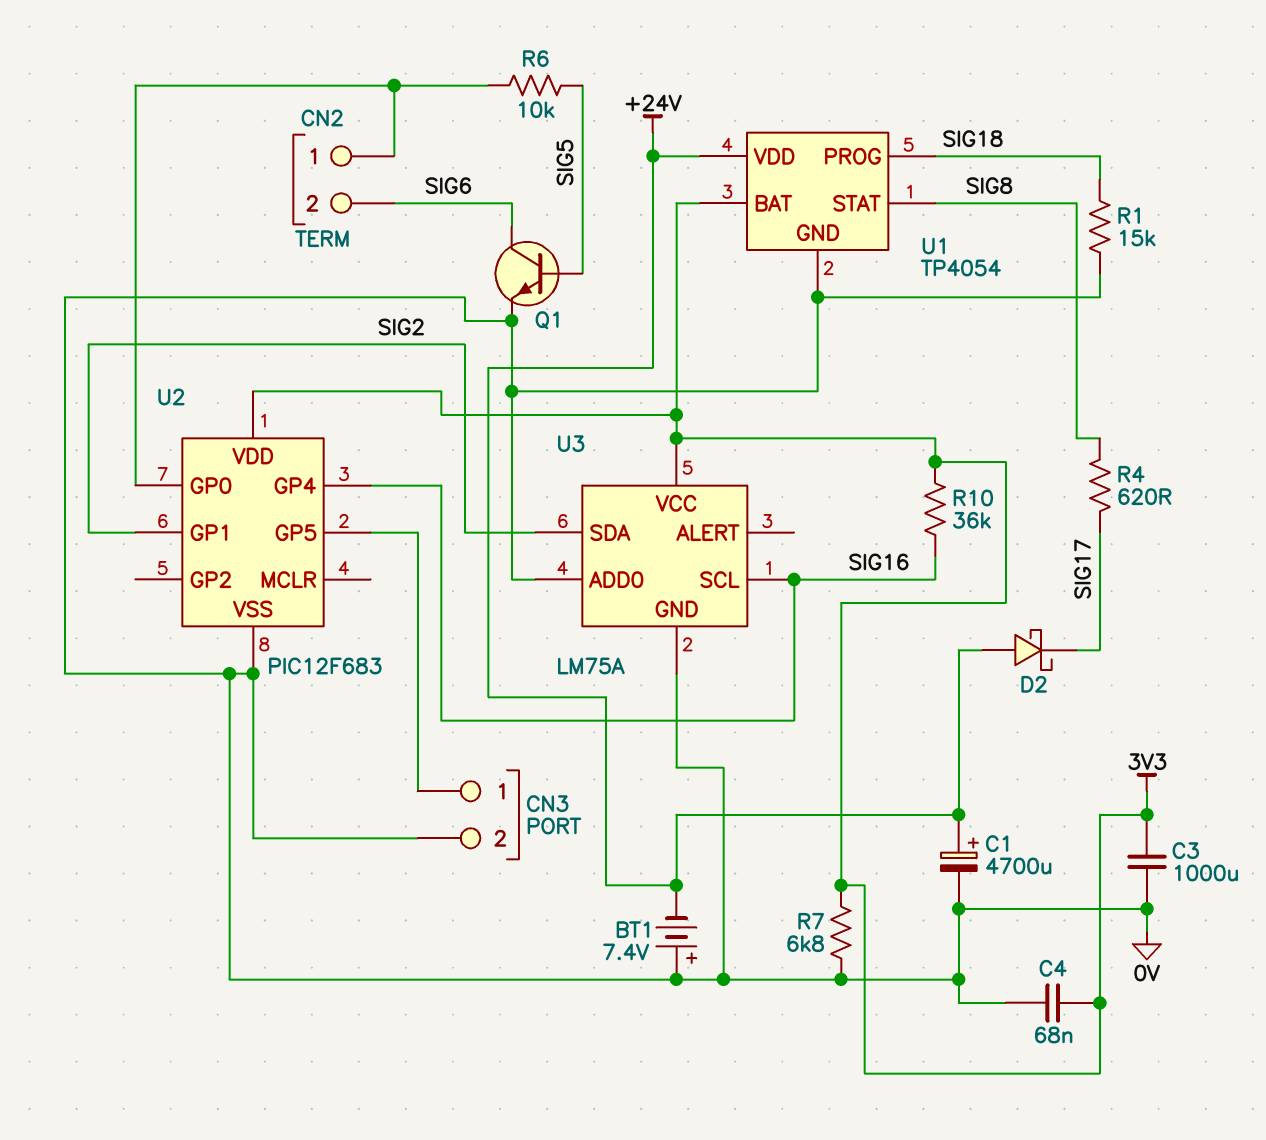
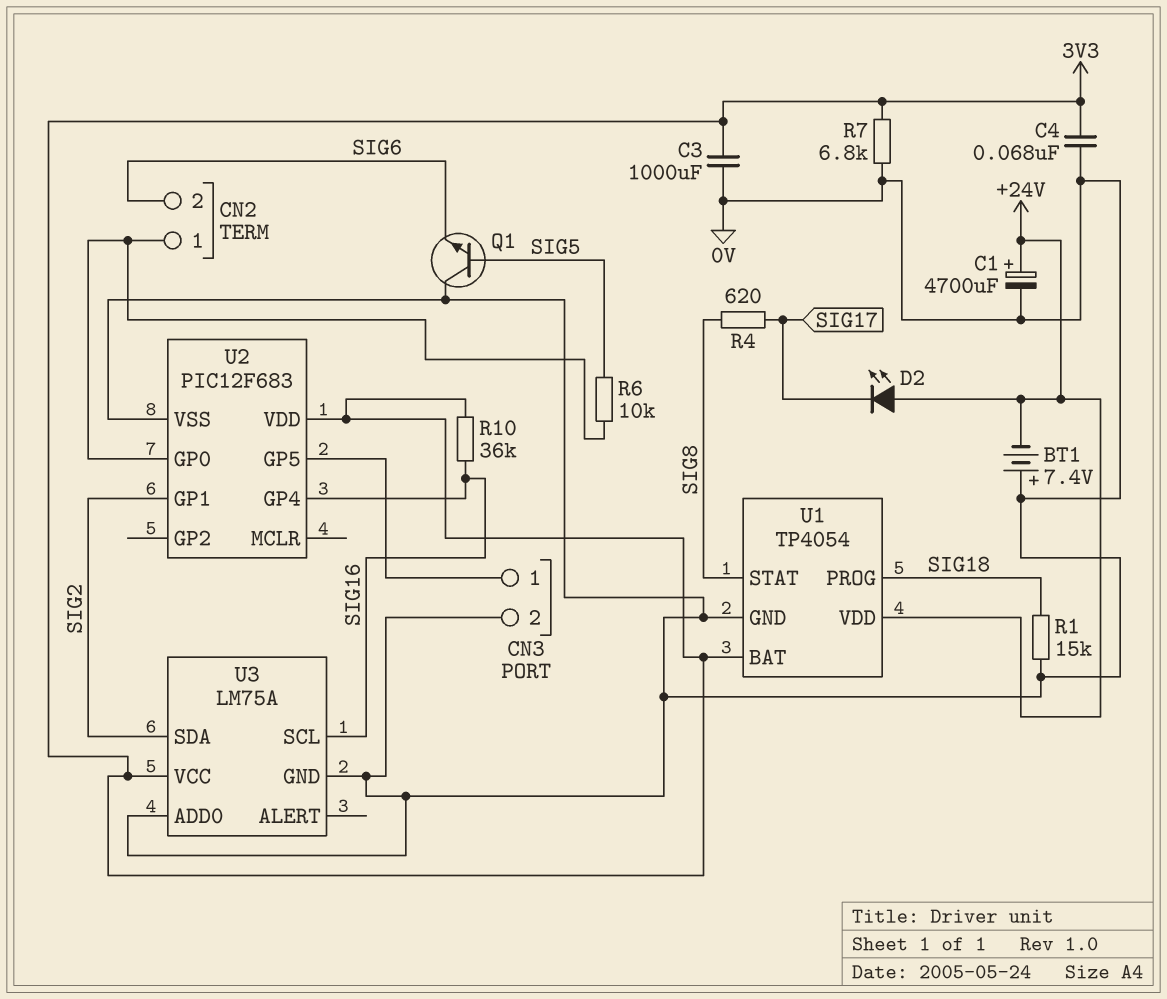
D2: schottky (A +24V, K SIG17) -> LED (A +24V, K SIG17)
Q1: NPN (B SIG5, C SIG6, E 0V) -> NPN (B SIG5, C 0V, E SIG6)

